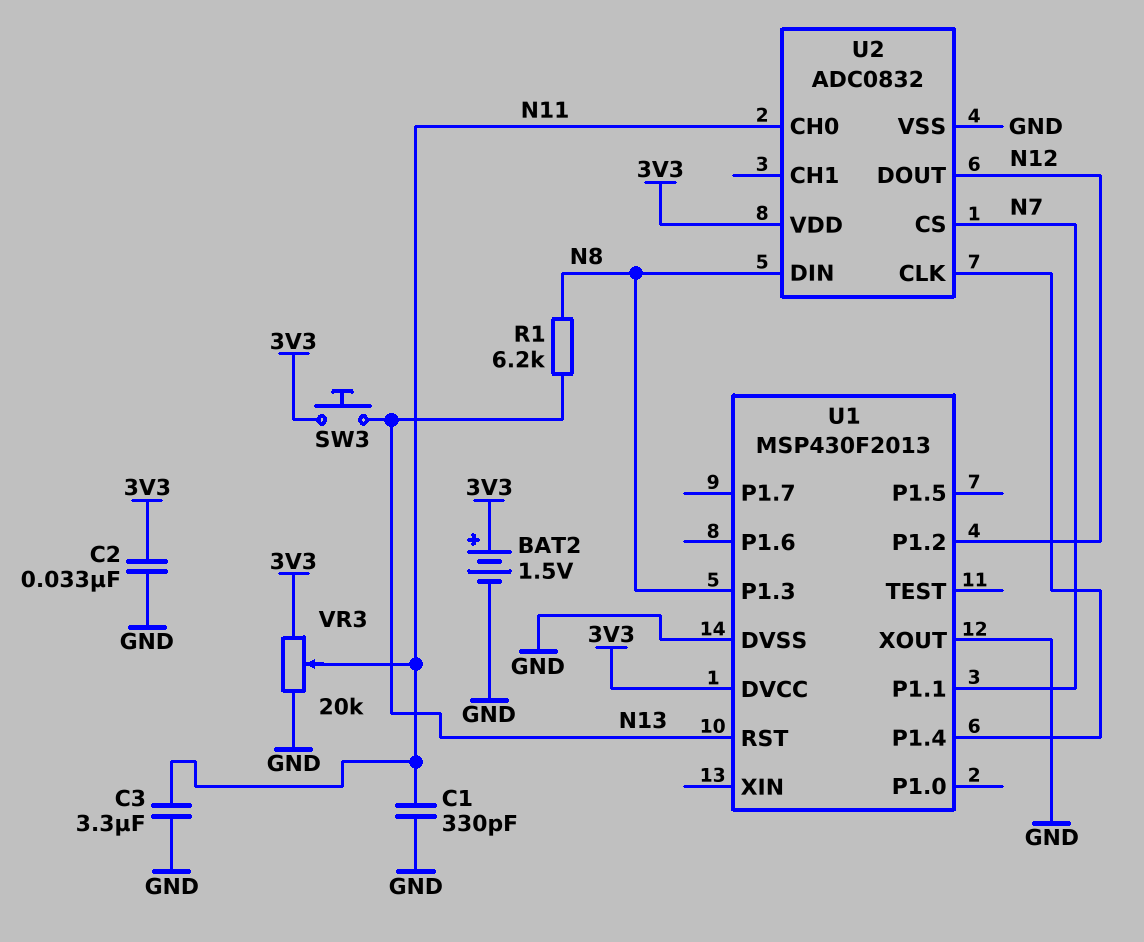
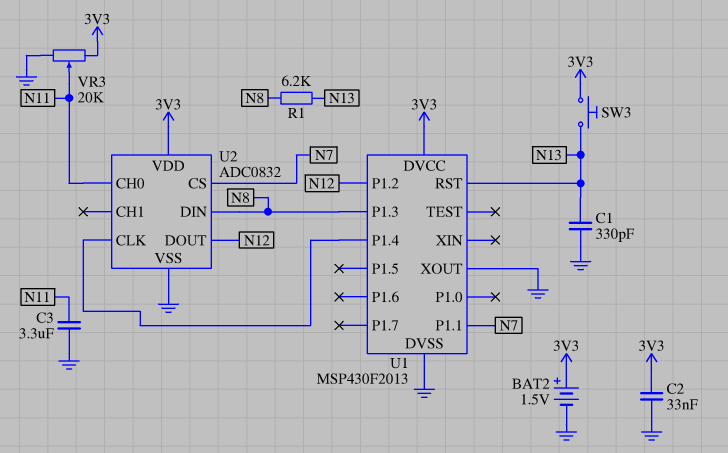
C1: 330pF (GND, N11) -> 330pF (GND, N13)

